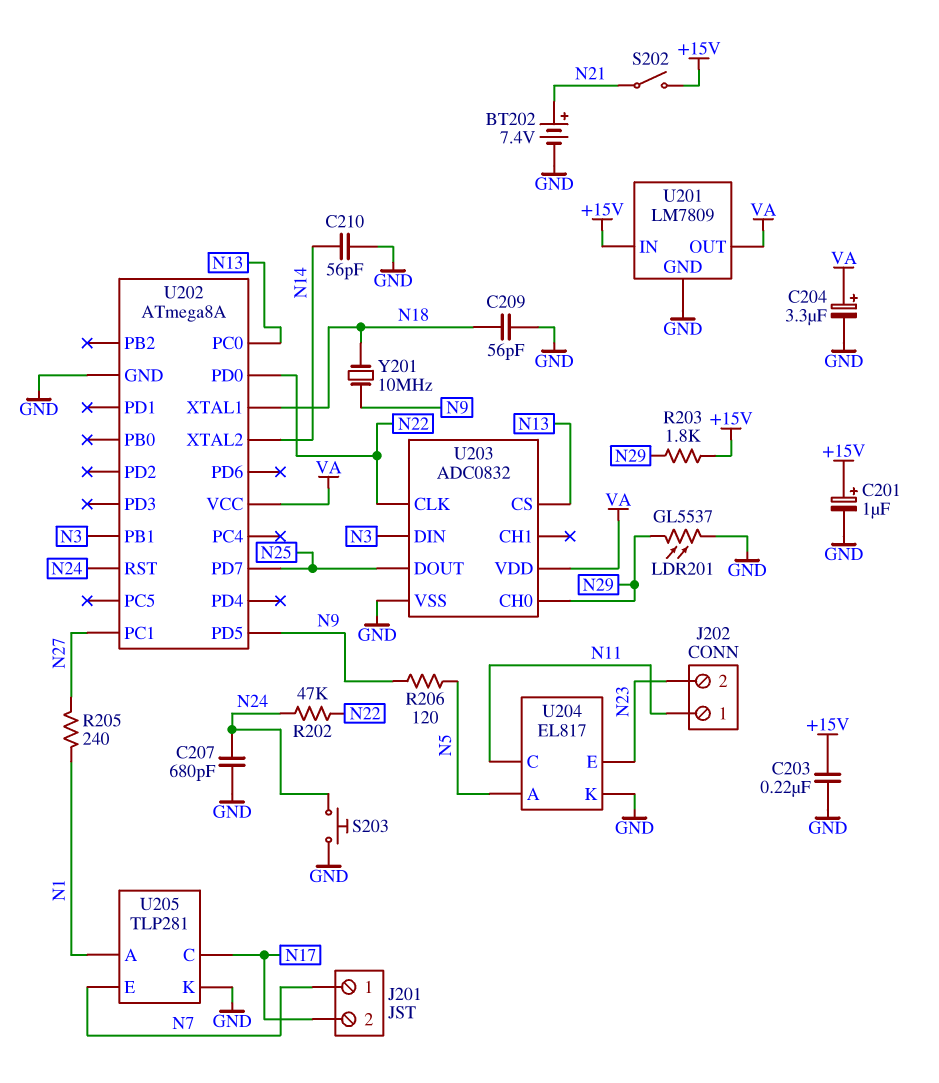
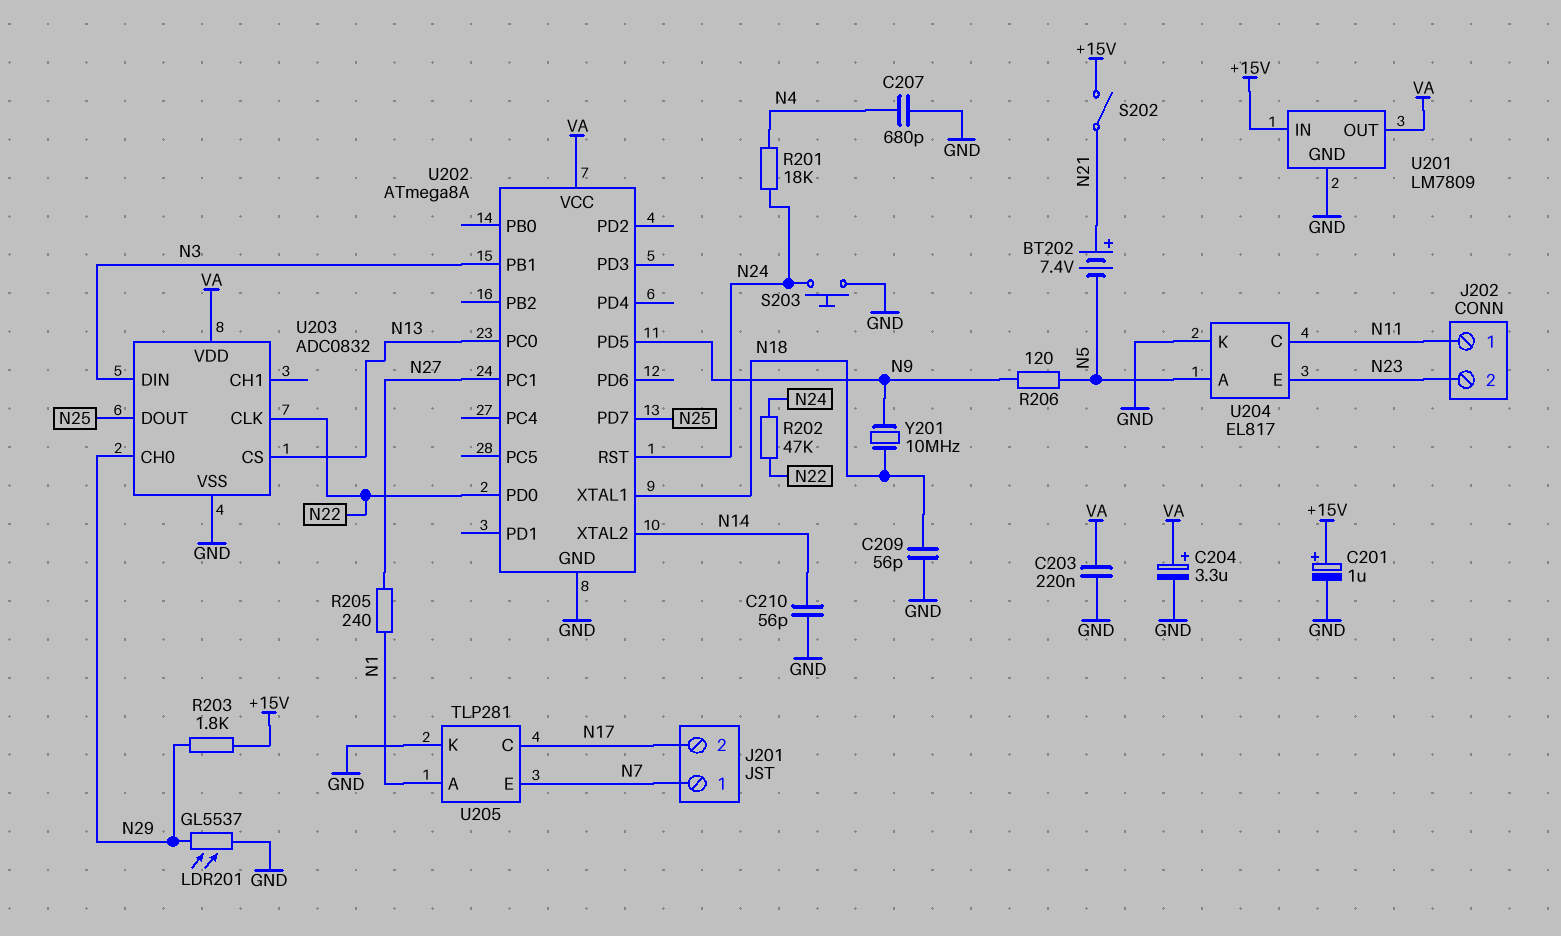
BT202: 7.4V (plus N21, minus GND) -> 7.4V (plus N21, minus N5)
C203: 220nF (+15V, GND) -> 220nF (GND, VA)
C207: 680pF (GND, N24) -> 680pF (GND, N4)
R201: none -> 18k (N4, N24)

